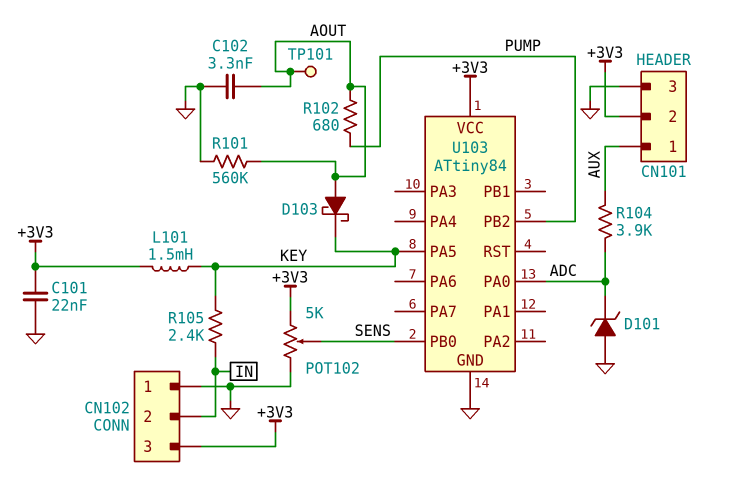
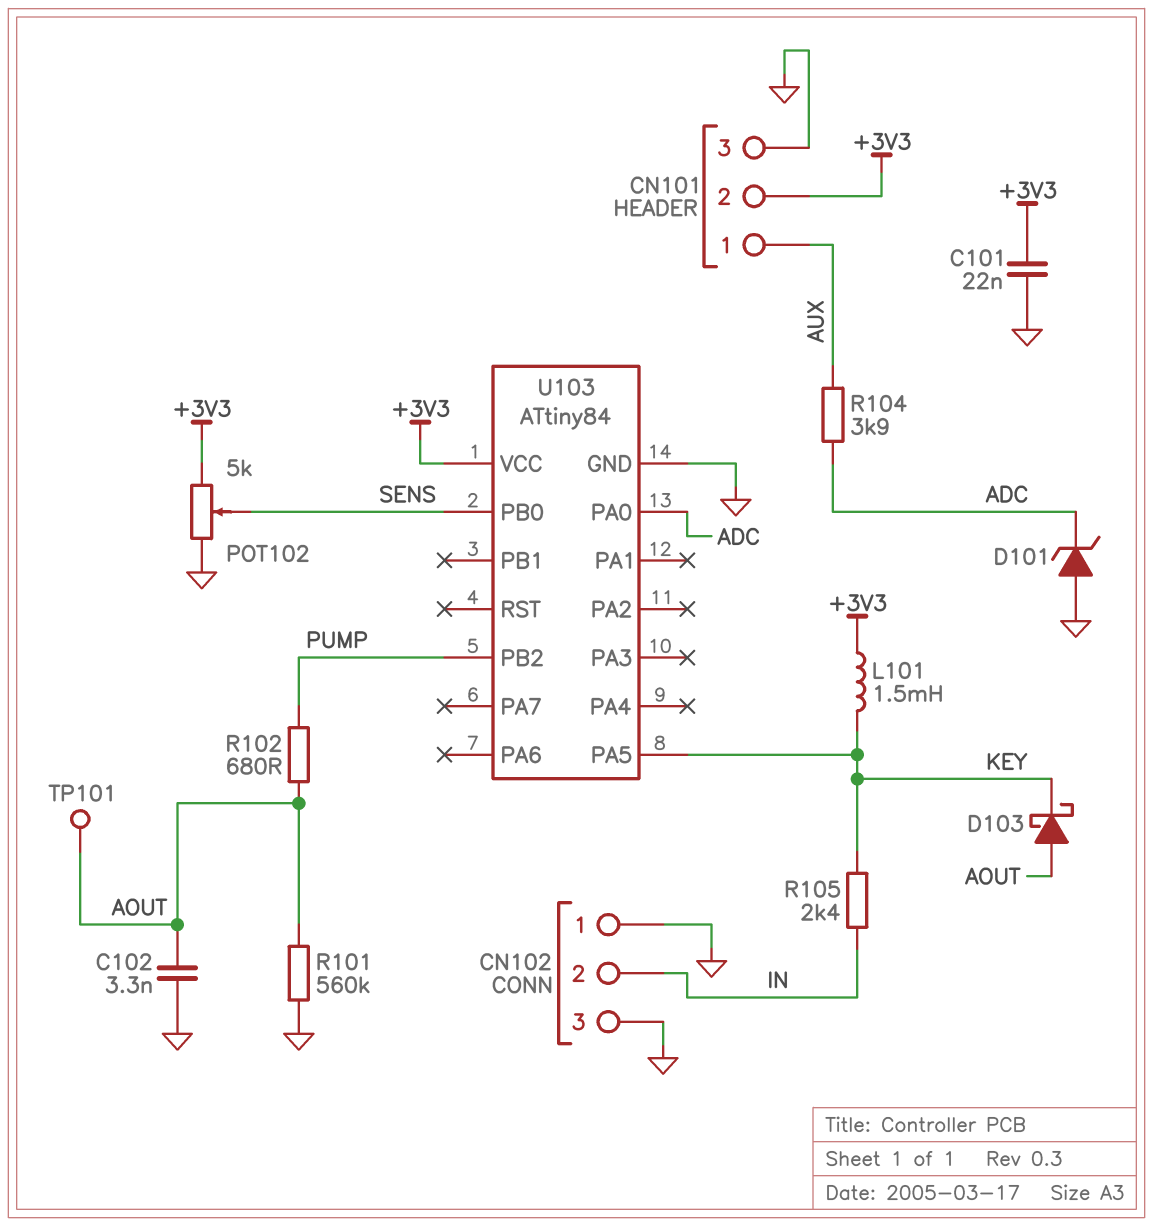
CN102 pin 3: +3V3 -> GND

